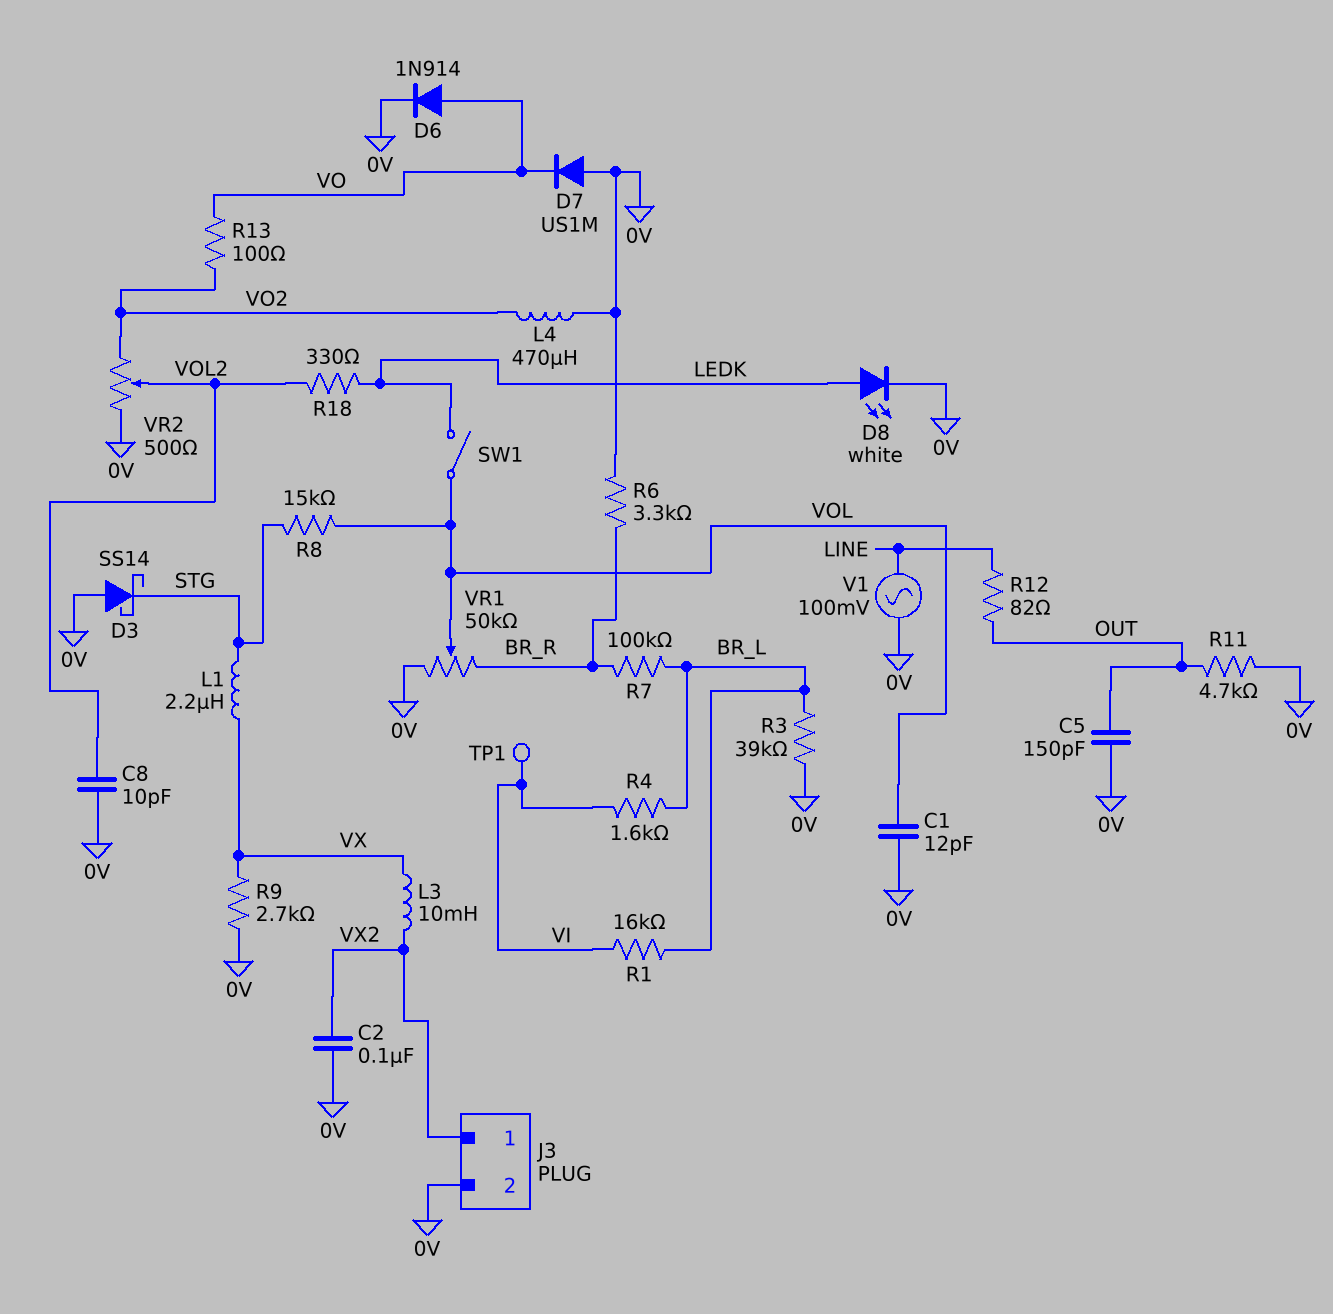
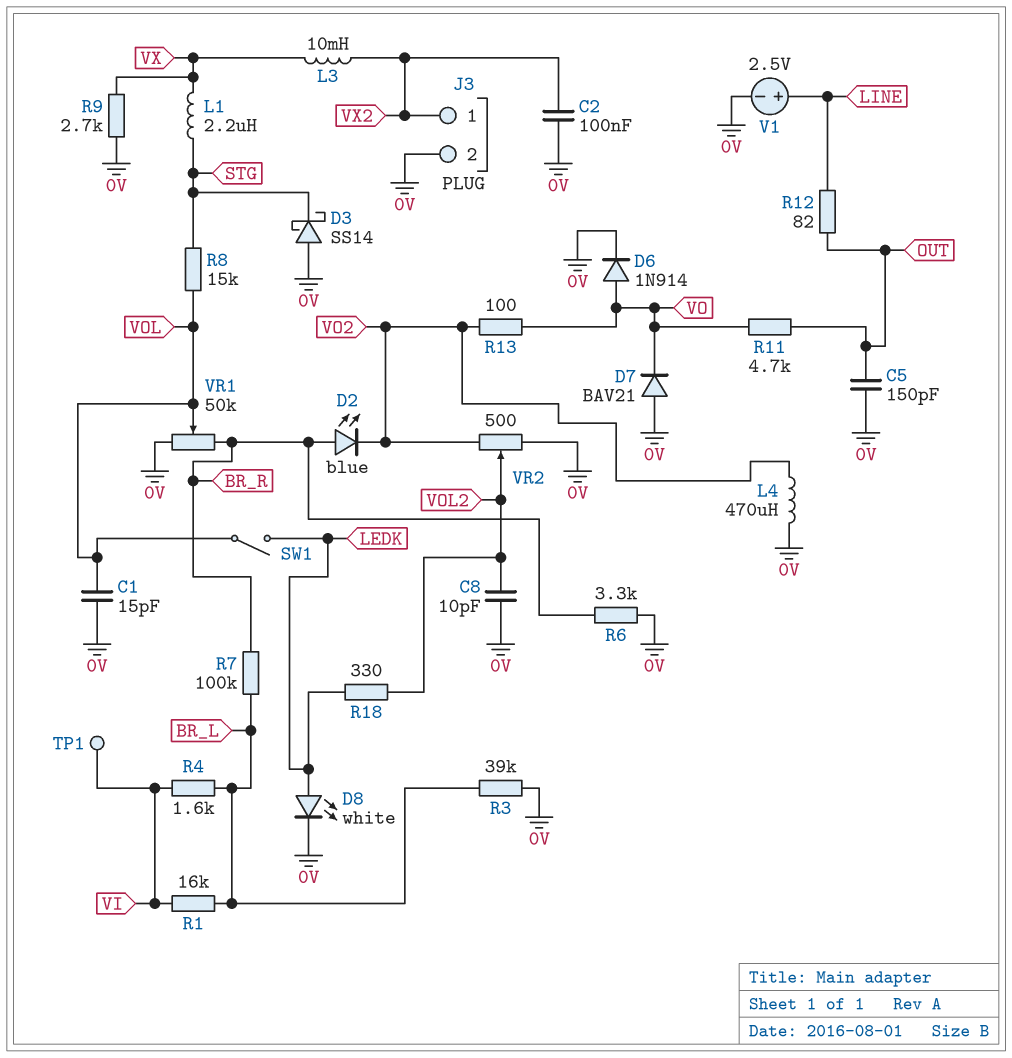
C1: 12pF (0V, VOL) -> 15pF (0V, VOL)
D2: none -> LED blue (A BR_R, K VO2)
D7: diode US1M (A 0V, K VO) -> diode BAV21 (A 0V, K VO)
R11: 4.7k (0V, OUT) -> 4.7k (OUT, VO)
V1: AC 100mV (0V, LINE) -> 2.5V (plus LINE, minus 0V)

